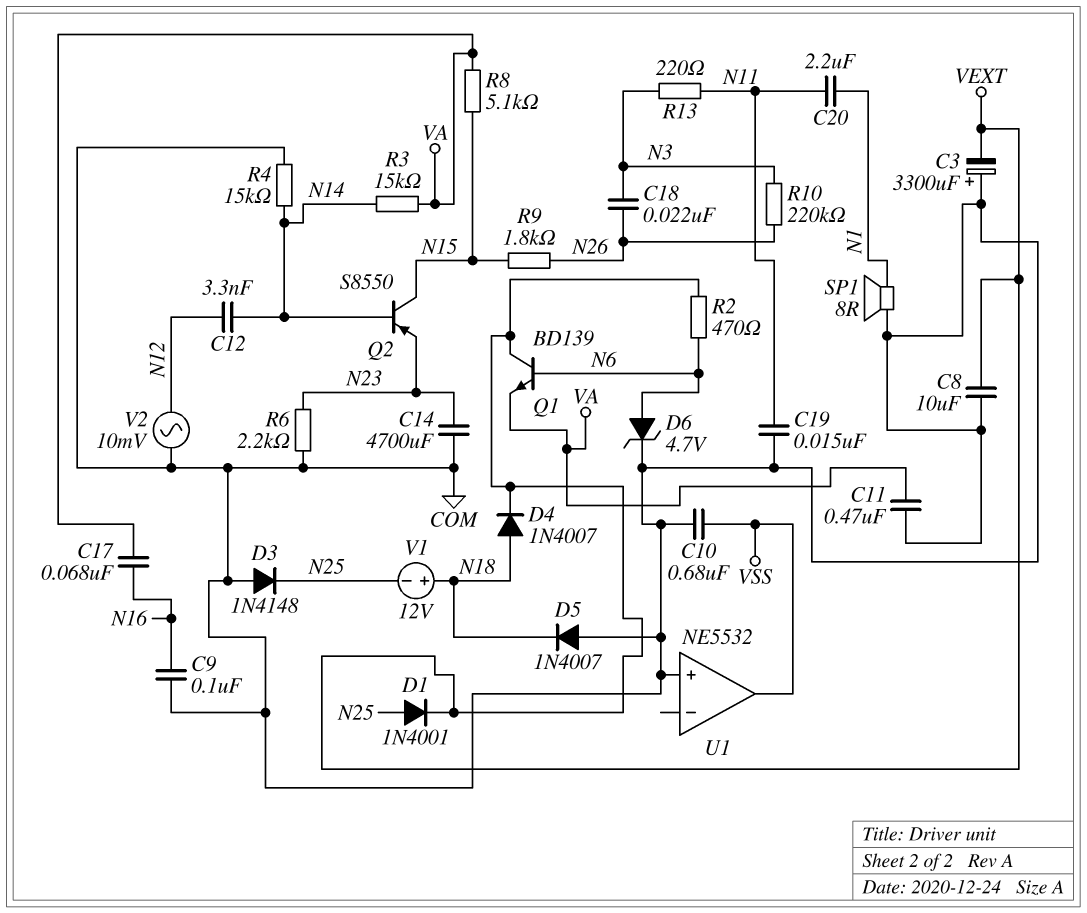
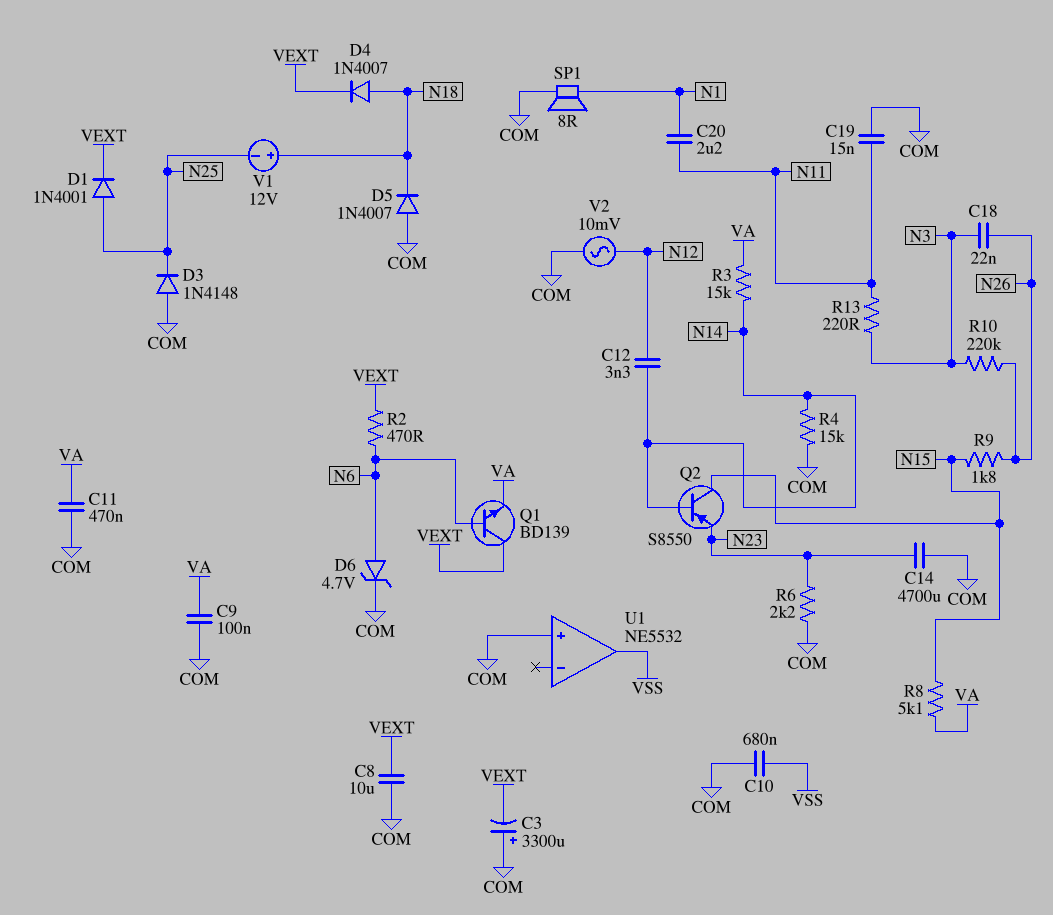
C9: 100nF (COM, N16) -> 100nF (COM, VA)
C17: 68nF (N16, VA) -> none

